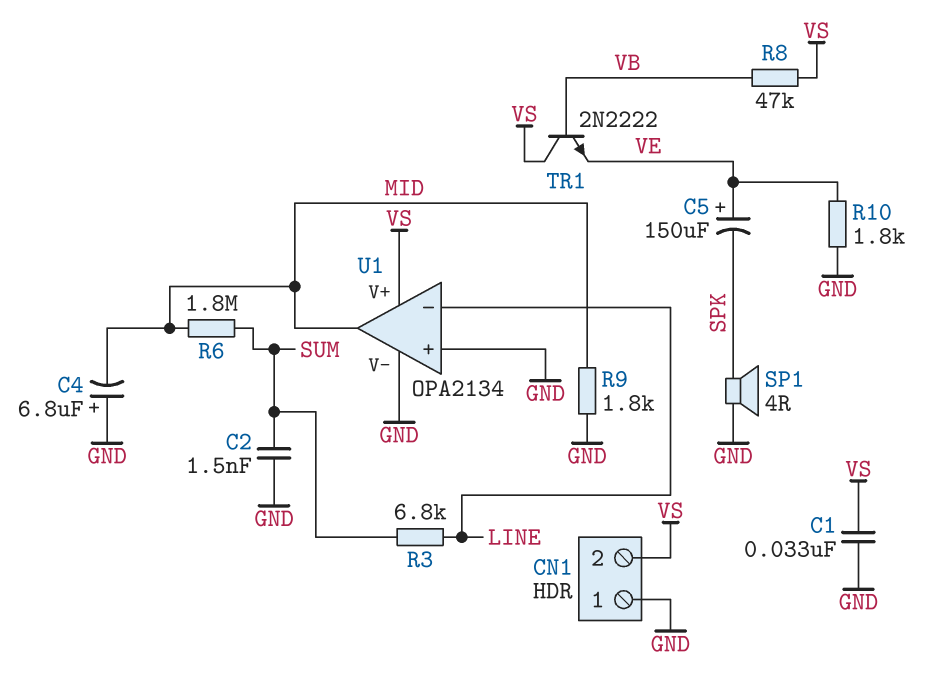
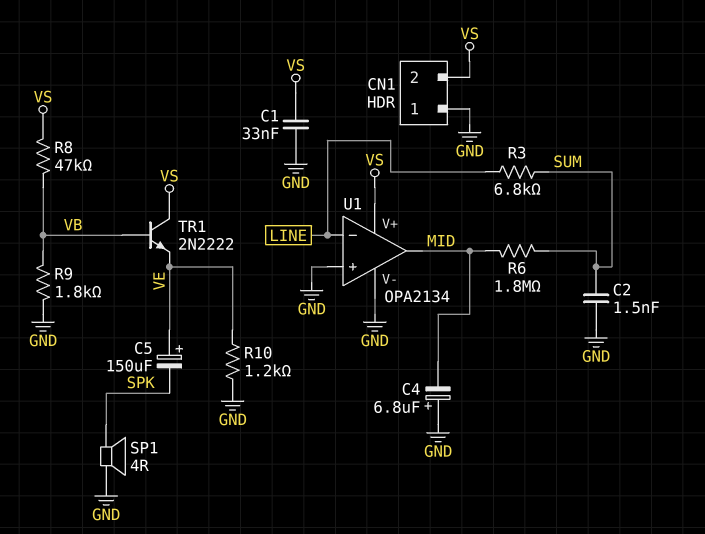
R9: 1.8k (GND, MID) -> 1.8k (GND, VB)
R10: 1.8k (GND, VE) -> 1.2k (GND, VE)

